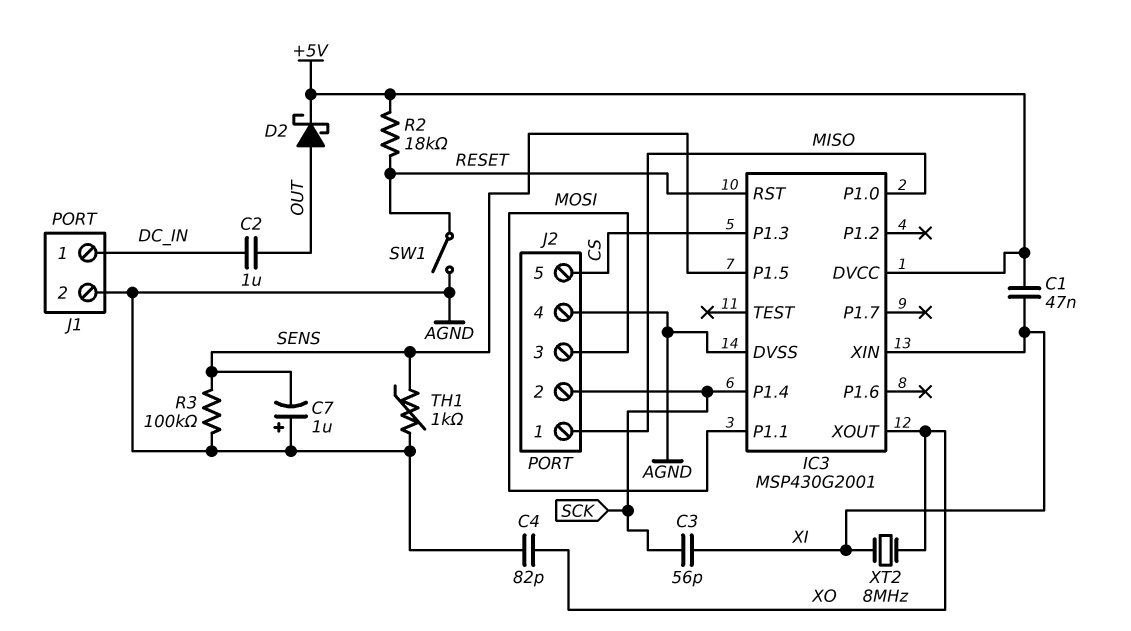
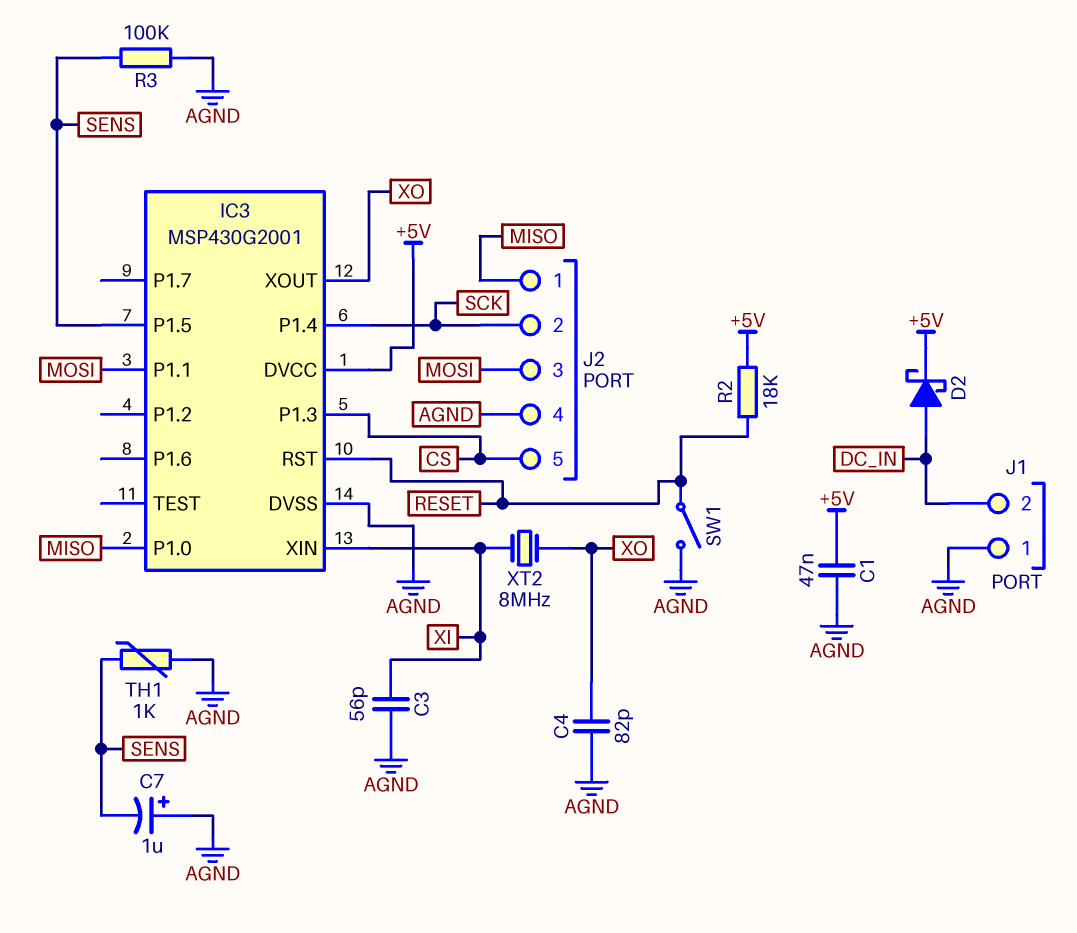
C1: 47nF (+5V, XI) -> 47nF (+5V, AGND)
C2: 1uF (DC_IN, OUT) -> none
C3: 56pF (SCK, XI) -> 56pF (AGND, XI)
D2: schottky (A OUT, K +5V) -> schottky (A DC_IN, K +5V)
J1 pin 1: DC_IN -> AGND
J1 pin 2: AGND -> DC_IN

